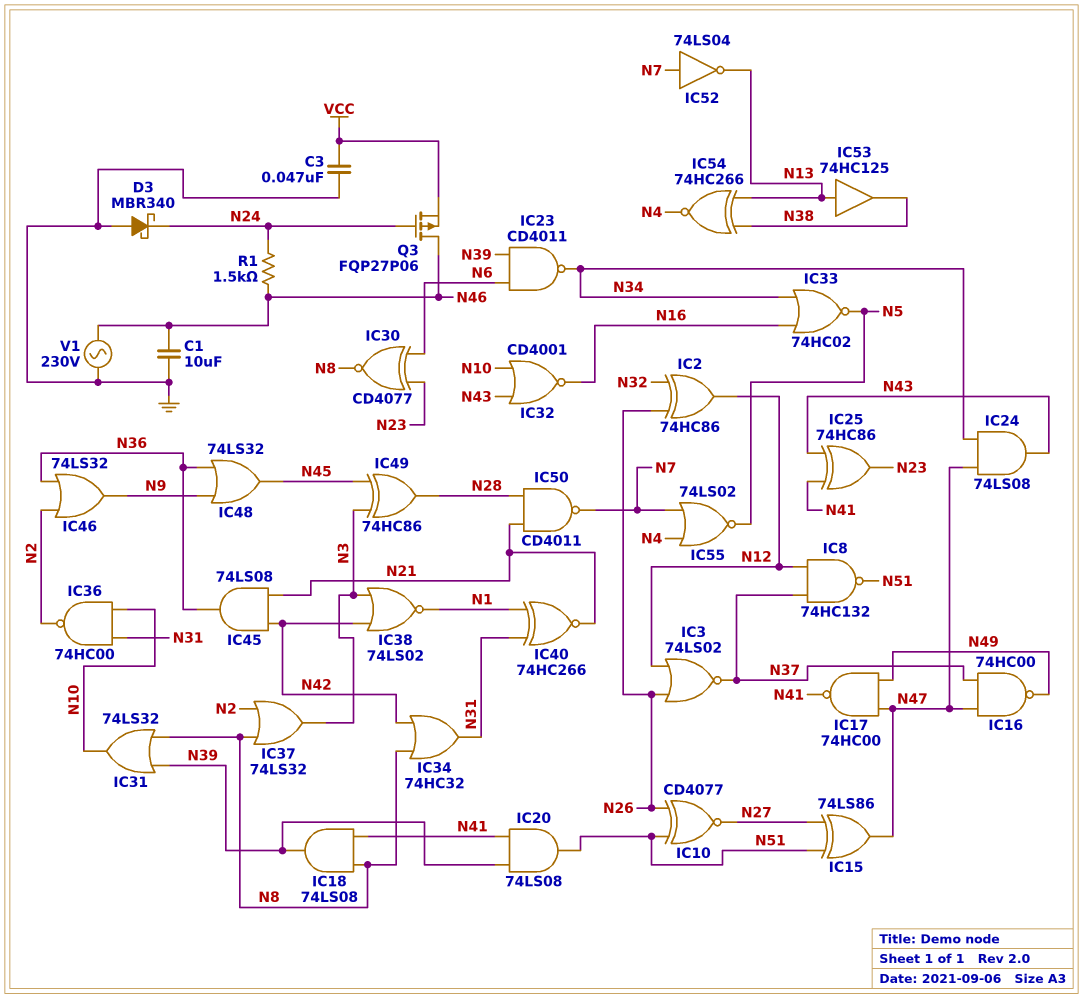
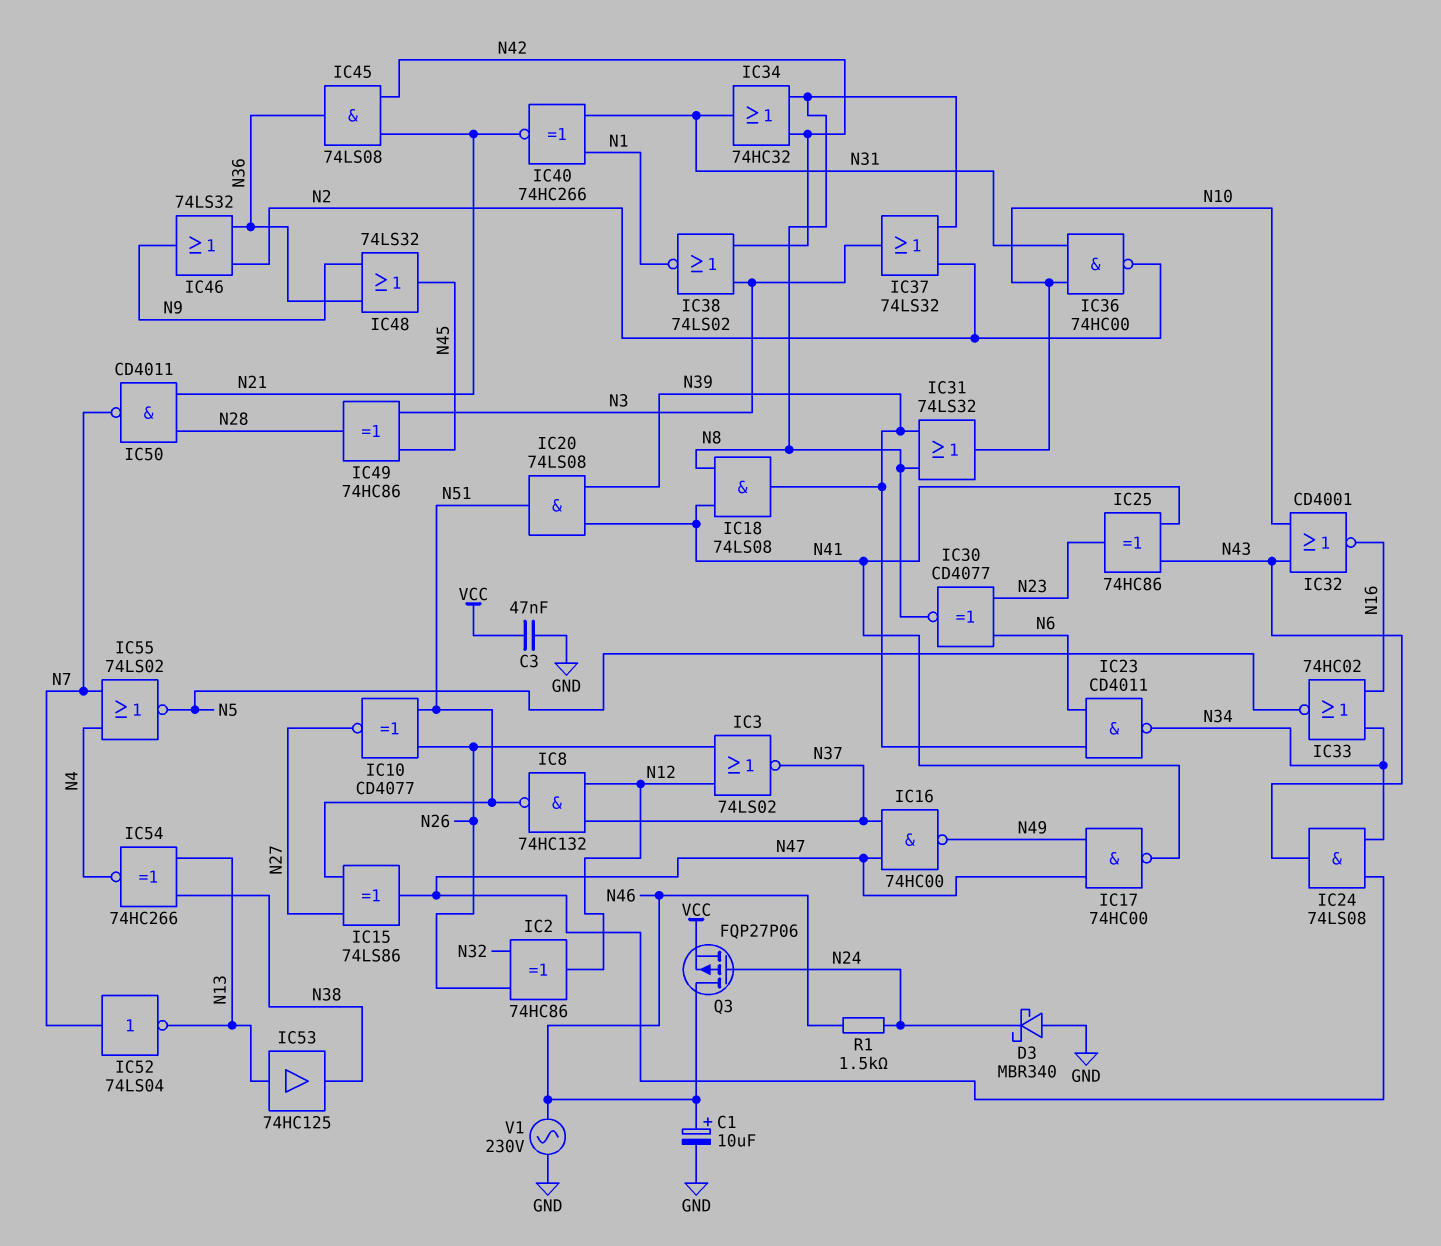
C1: 10uF (GND, N46) -> 10uF (plus N46, minus GND)

